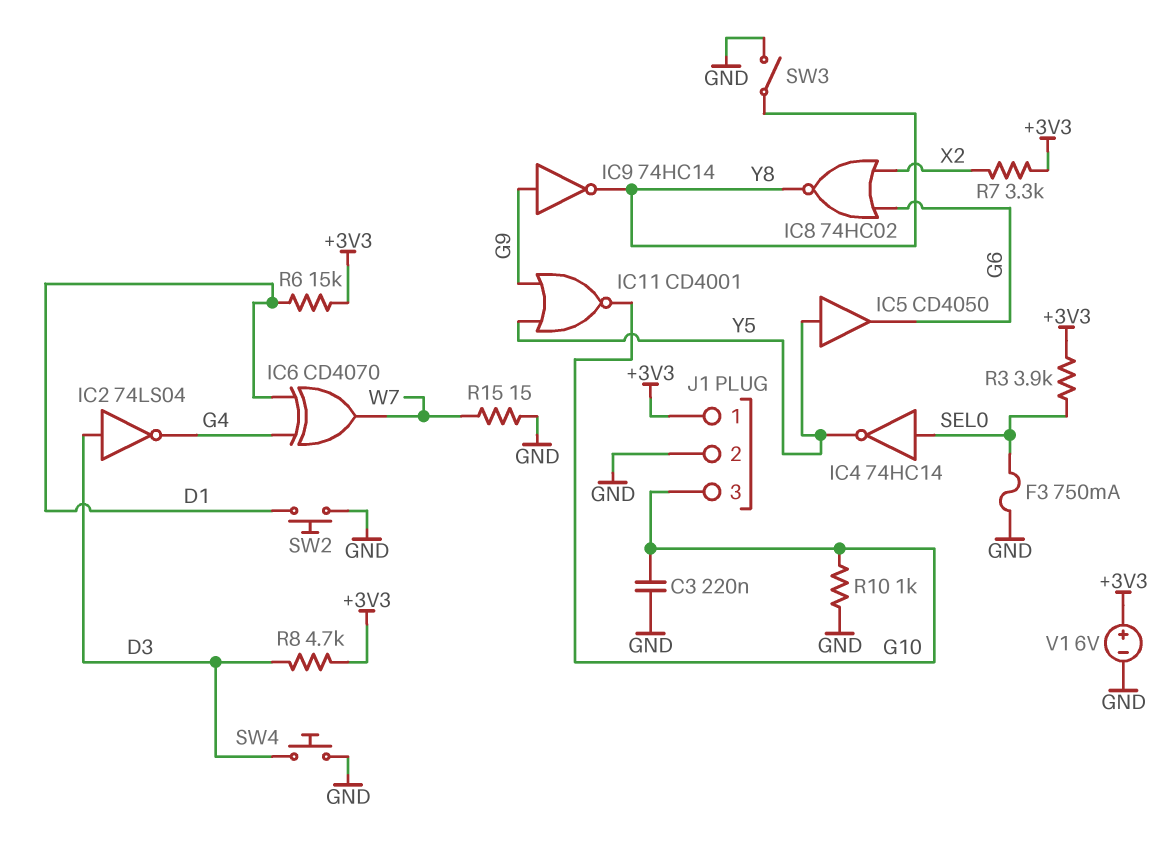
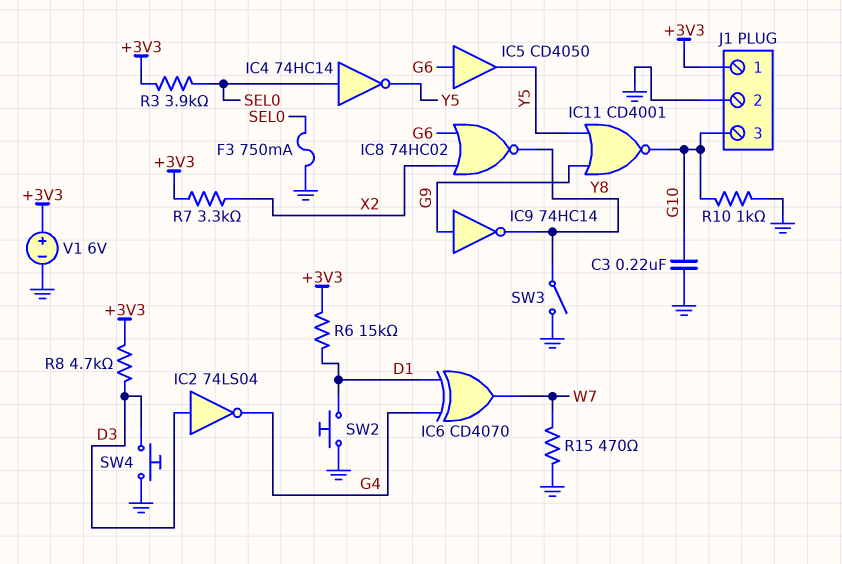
IC5: buffer CD4050 (in Y5, out G6) -> buffer CD4050 (in G6, out Y5)
R15: 15 (GND, W7) -> 470 (GND, W7)

